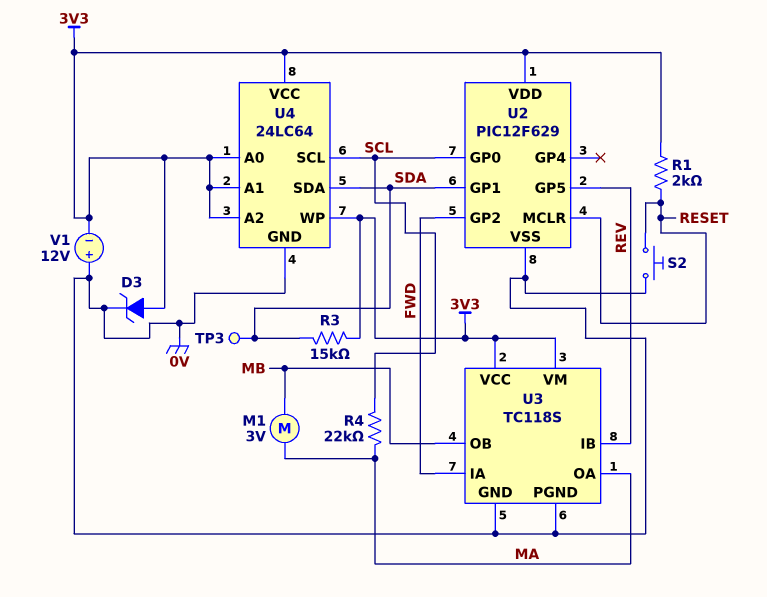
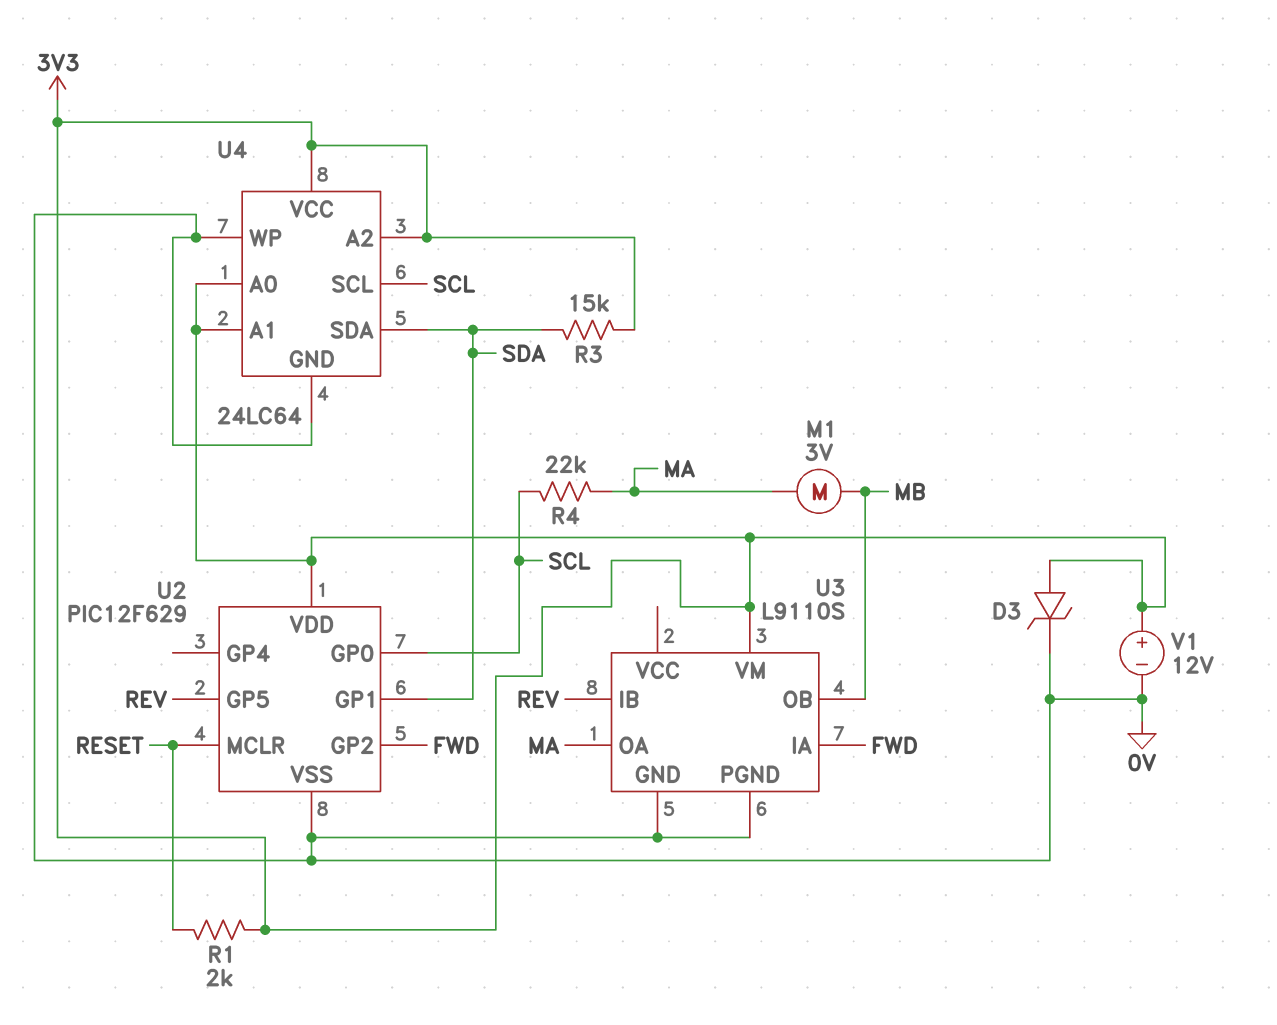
S2: button (0V, RESET) -> none
TP3: test point (SDA) -> none
U3: TC118S -> L9110S
U3 pin VCC: 3V3 -> none
U4 pin WP: 3V3 -> 0V
V1: 12V (plus 0V, minus 3V3) -> 12V (plus 3V3, minus 0V)

